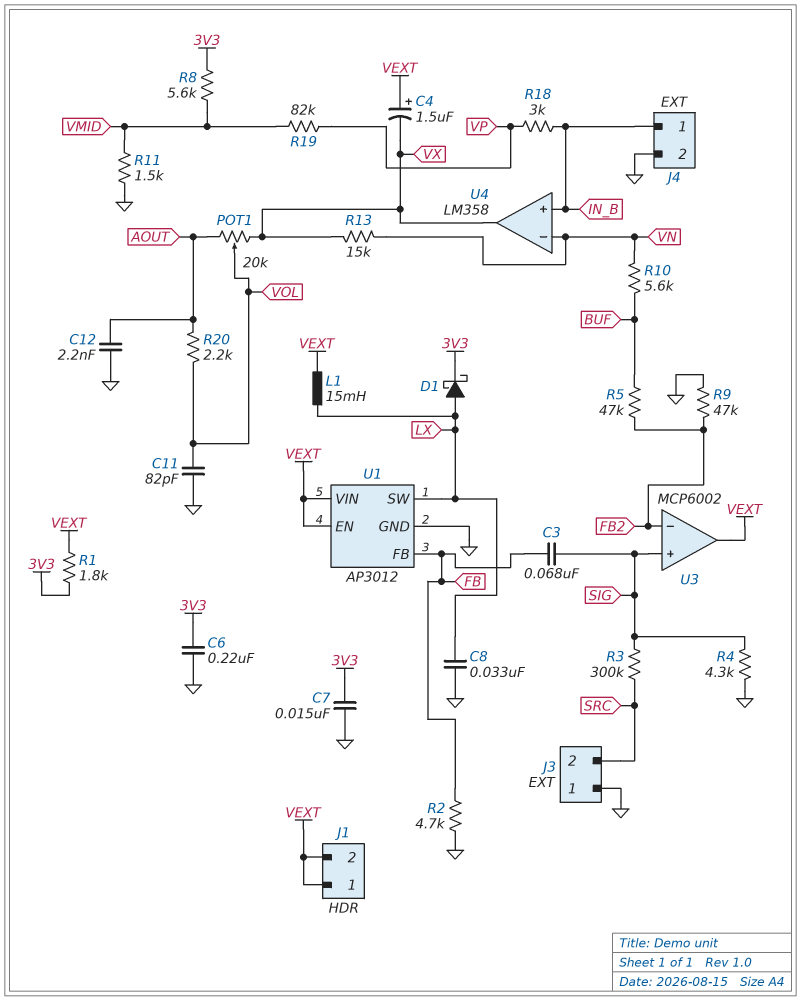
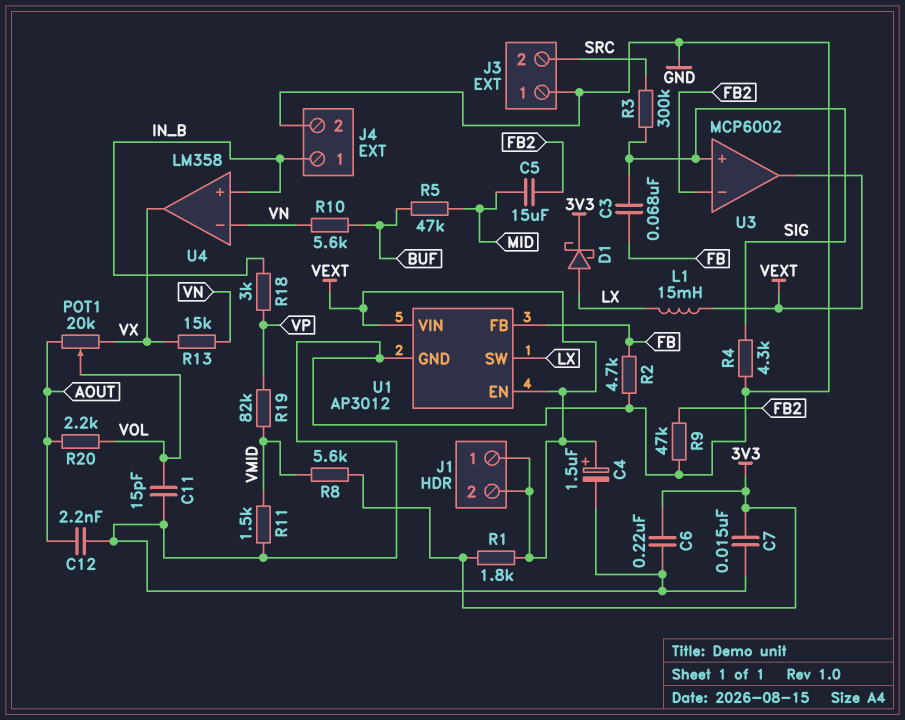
C4: 1.5uF (plus VEXT, minus VX) -> 1.5uF (plus VEXT, minus GND)
C5: none -> 15uF (FB2, MID)
C8: 33nF (GND, LX) -> none
C11: 82pF (GND, VOL) -> 15pF (GND, VOL)
R5: 47k (BUF, FB2) -> 47k (BUF, MID)

